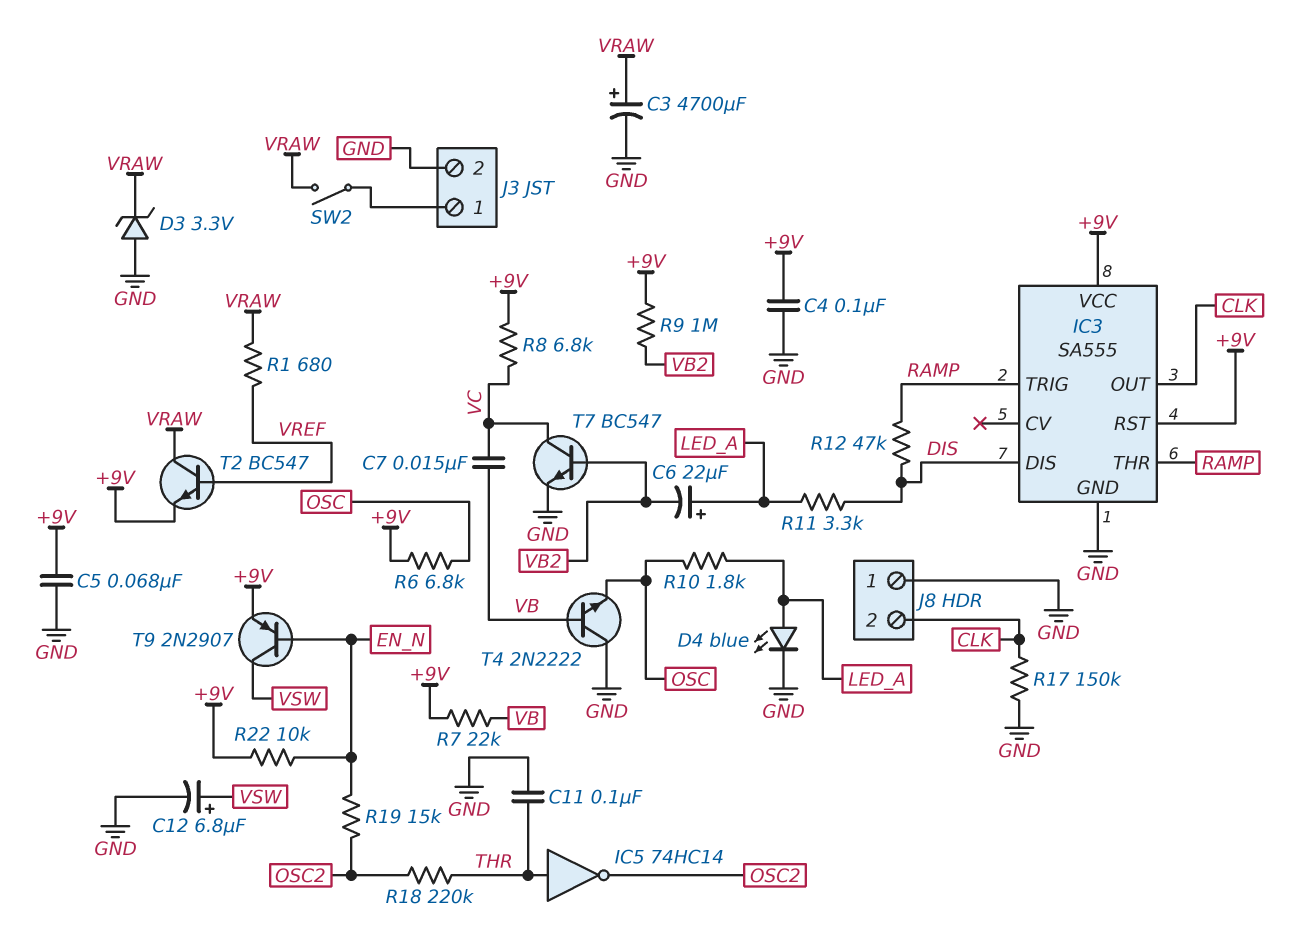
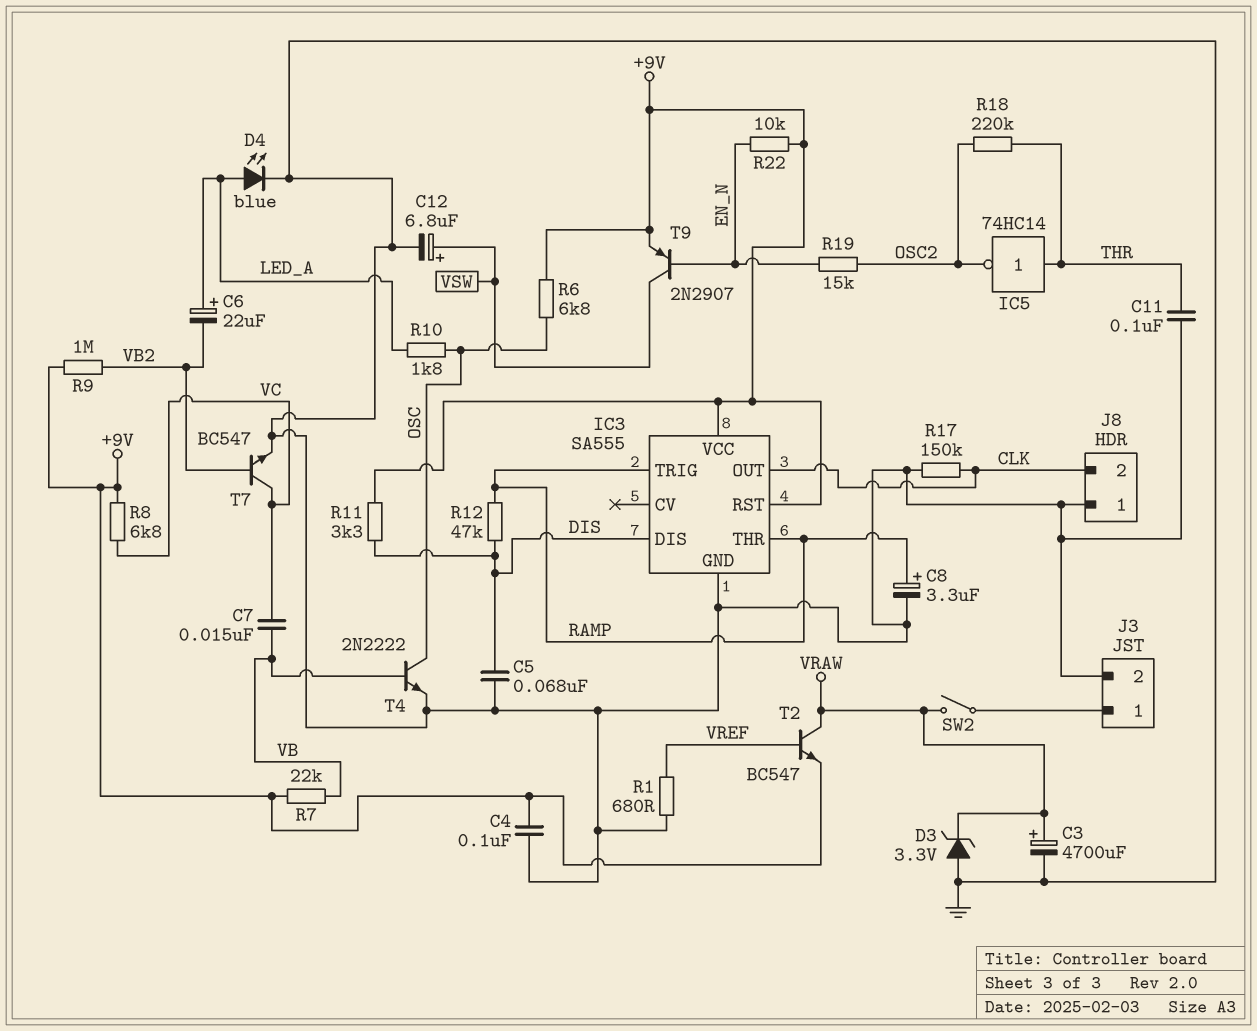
C5: 68nF (+9V, GND) -> 68nF (DIS, GND)
C8: none -> 3.3uF (plus RAMP, minus GND)
R1: 680 (VRAW, VREF) -> 680 (GND, VREF)
R11: 3.3k (DIS, LED_A) -> 3.3k (+9V, DIS)
T4: NPN 2N2222 (B VB, C GND, E OSC) -> NPN 2N2222 (B VB, C OSC, E GND)

